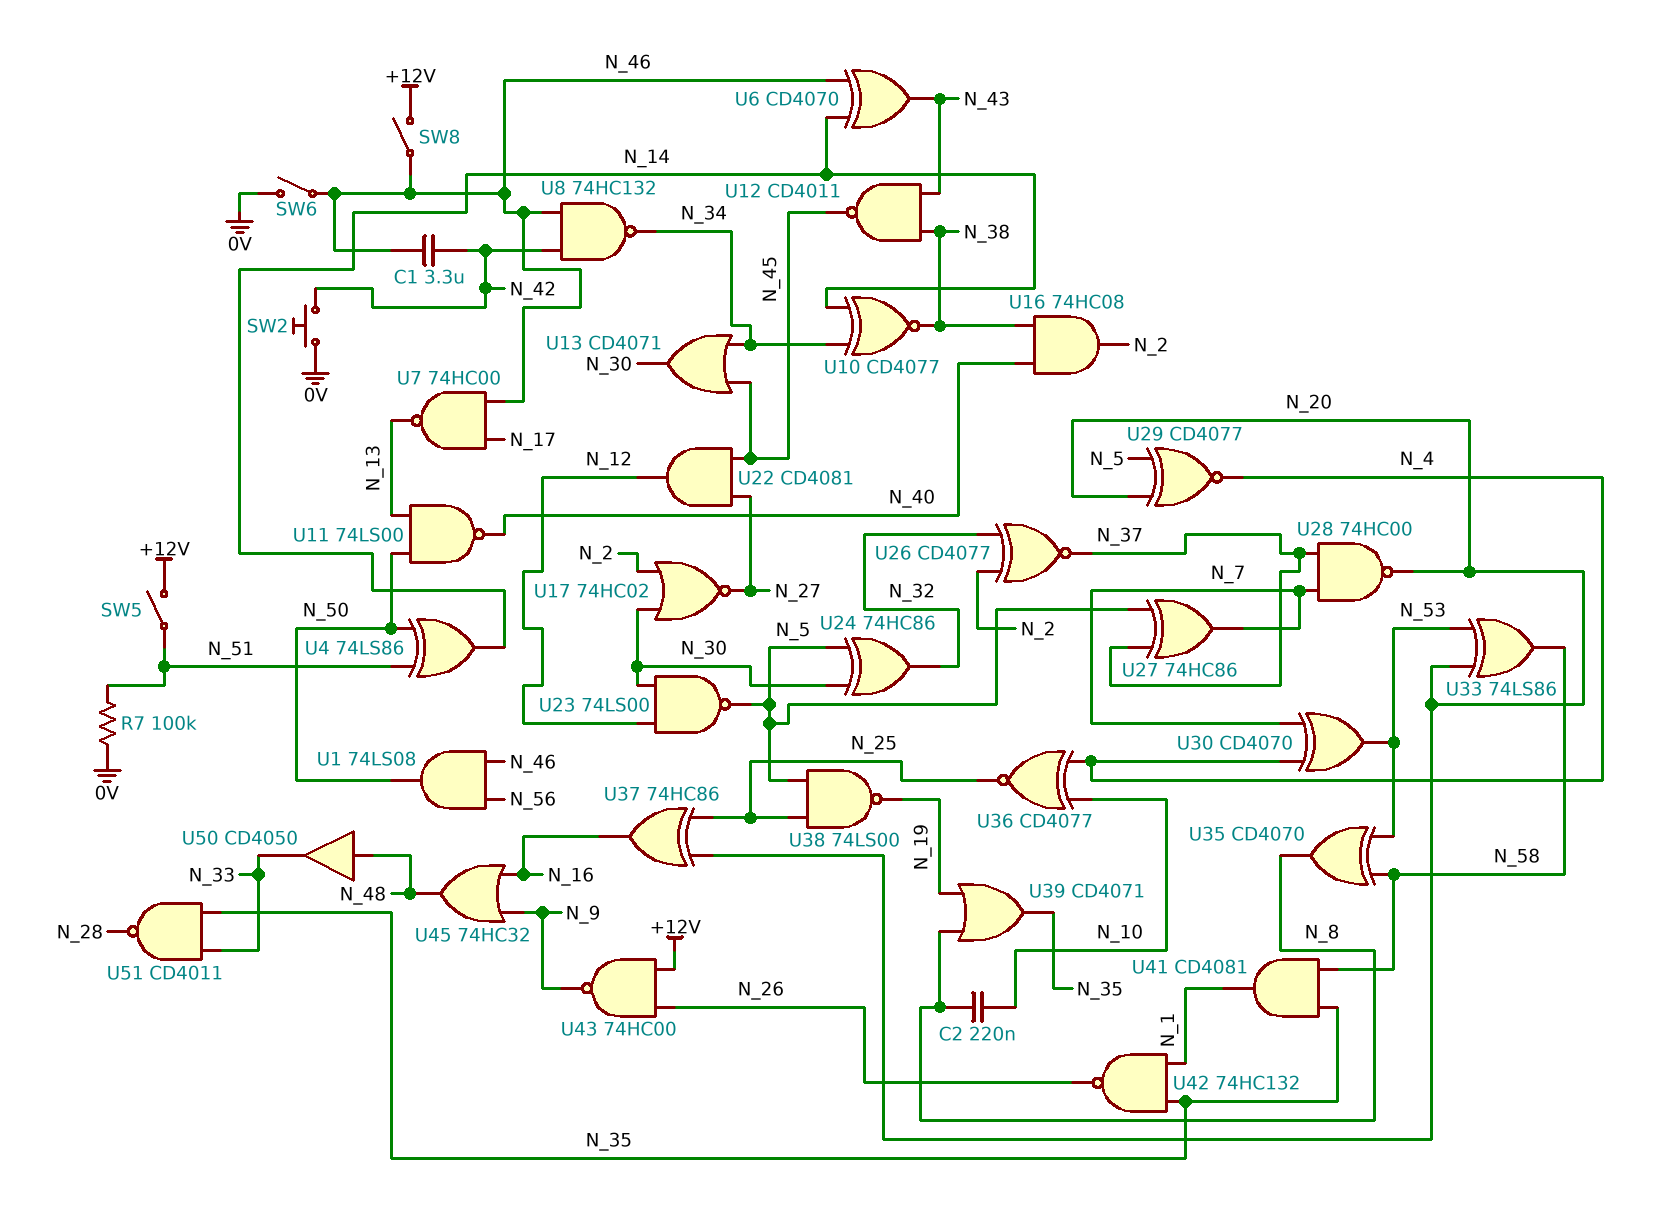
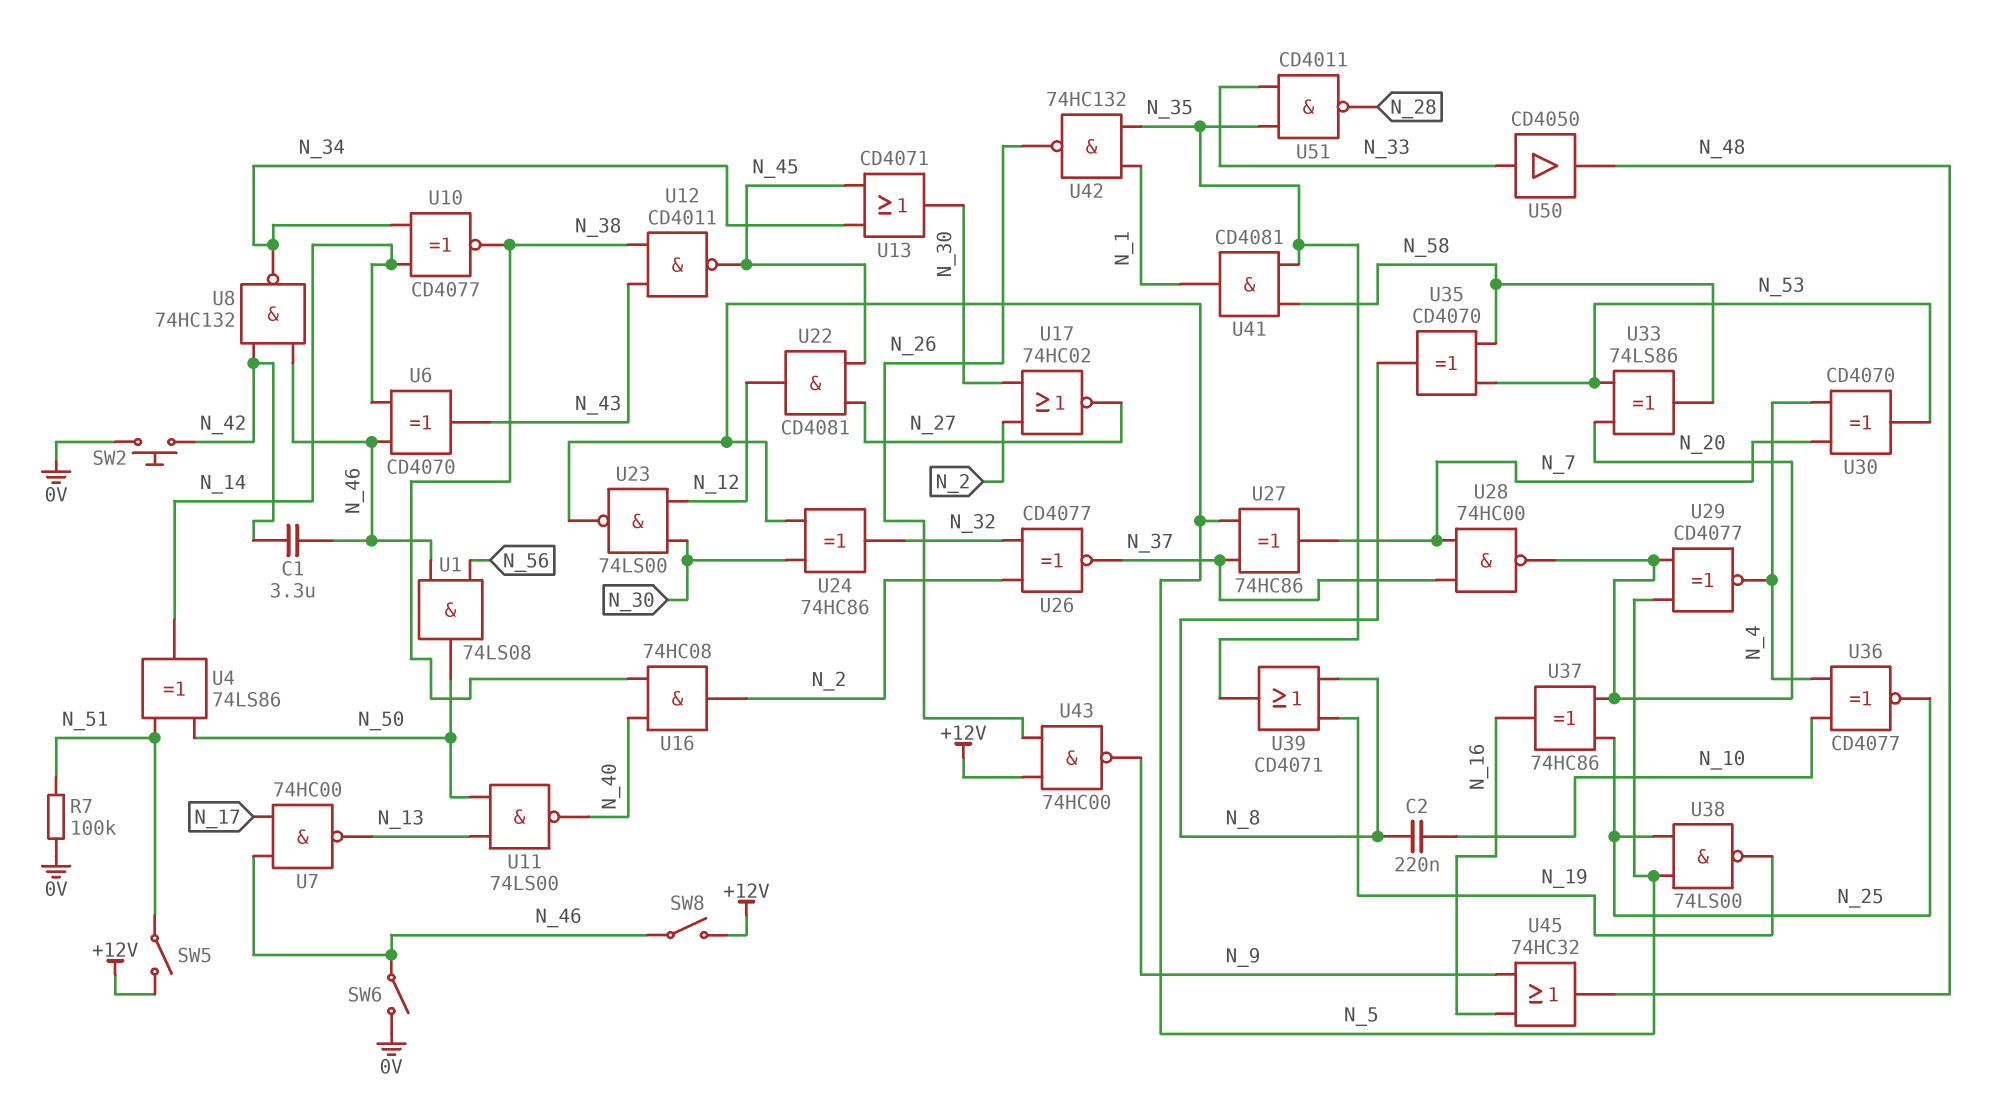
U50: buffer CD4050 (in N_48, out N_33) -> buffer CD4050 (in N_33, out N_48)

